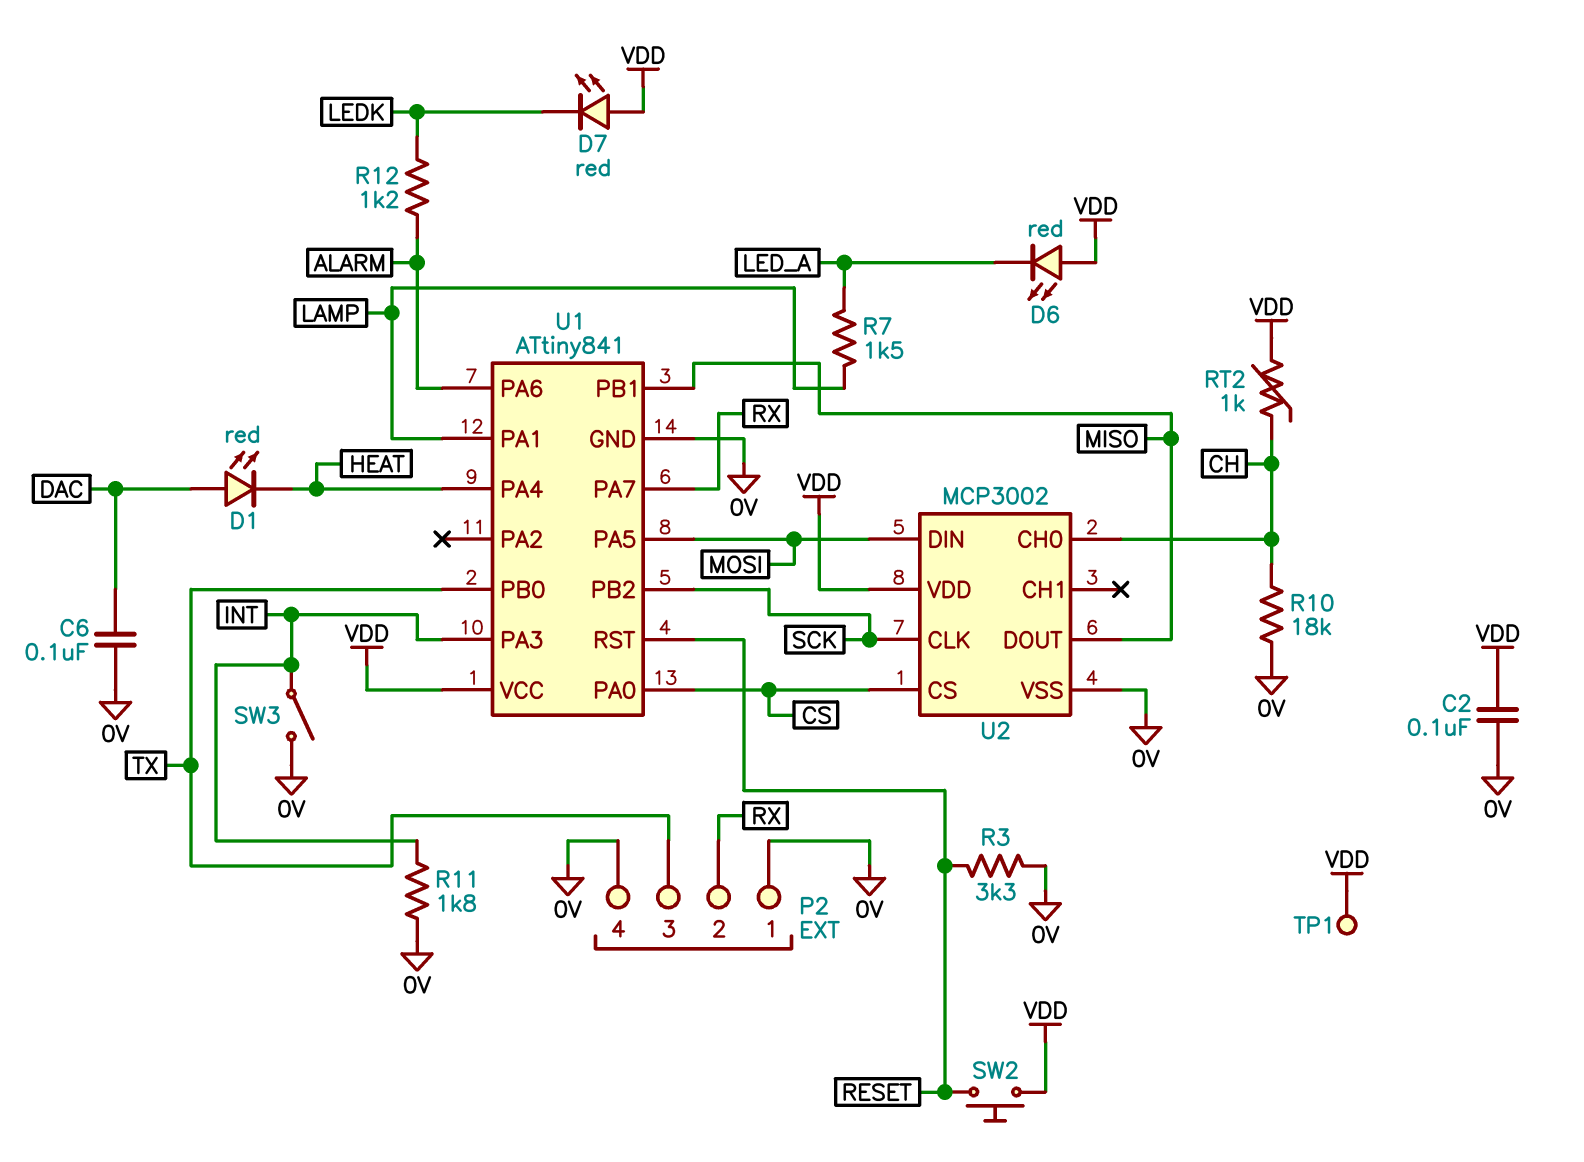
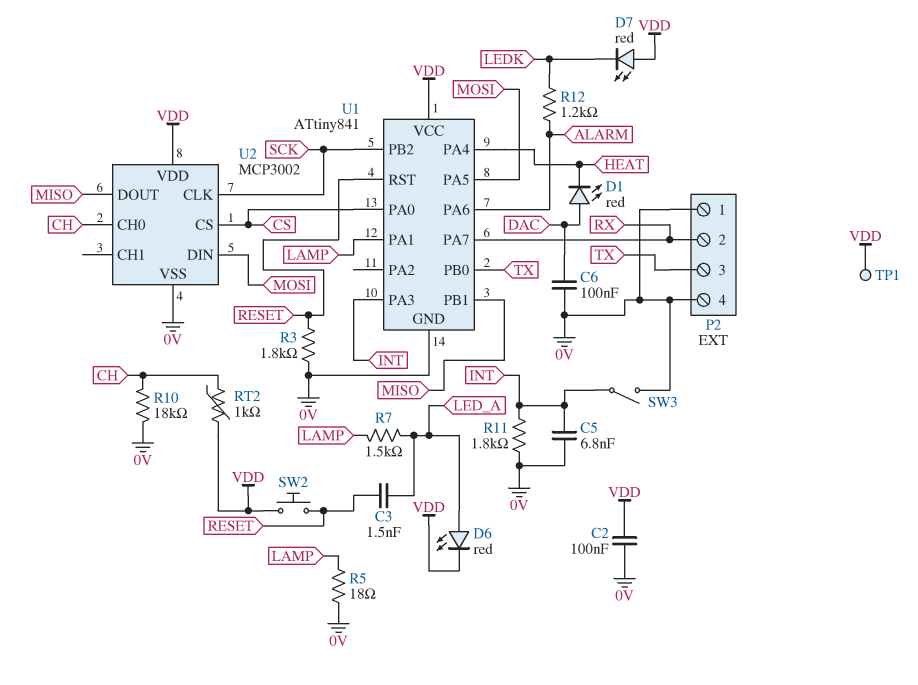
C3: none -> 1.5nF (LED_A, RESET)
C5: none -> 6.8nF (0V, INT)
D6: LED red (A VDD, K LED_A) -> LED red (A LED_A, K VDD)
R3: 3.3k (0V, RESET) -> 1.8k (0V, RESET)
R5: none -> 18 (0V, LAMP)

